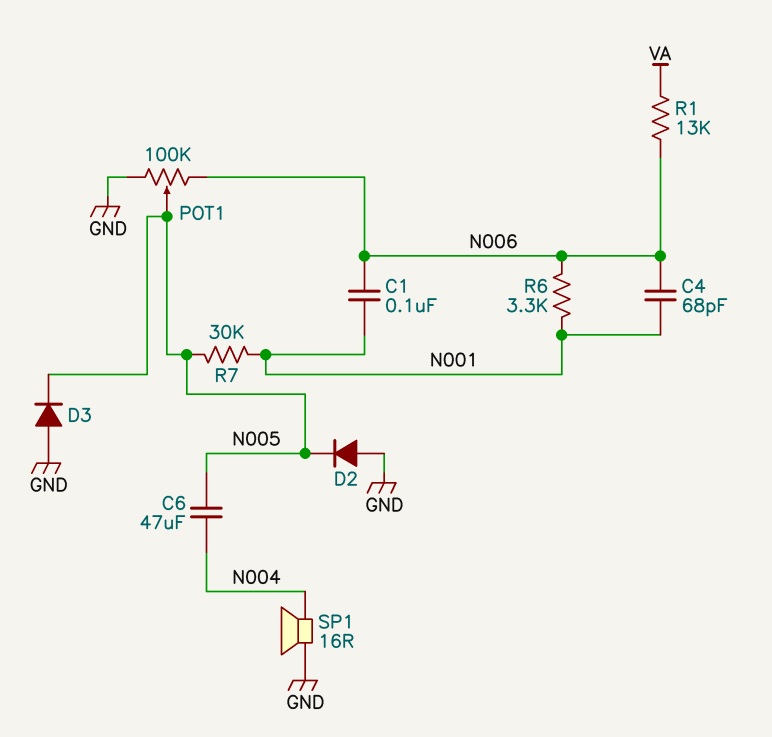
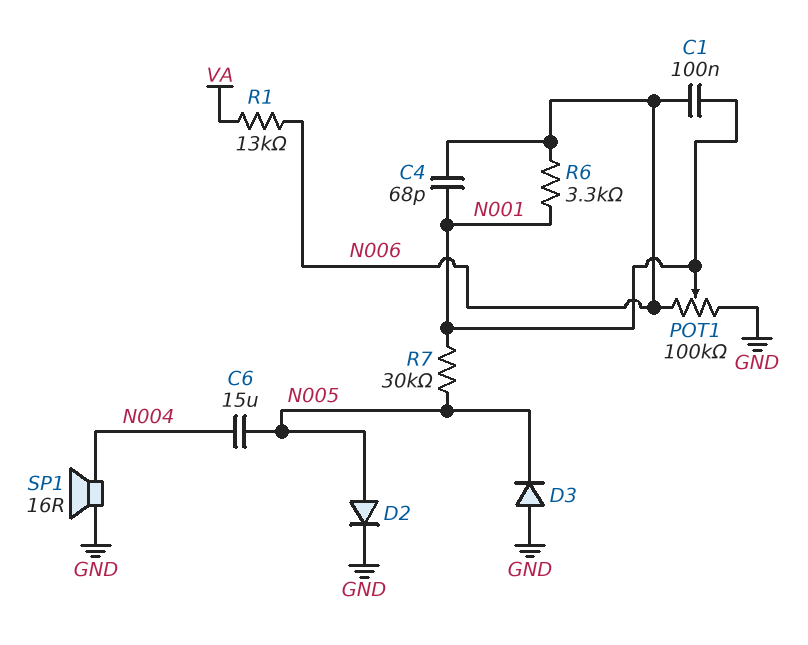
C6: 47uF (N004, N005) -> 15uF (N004, N005)
D2: diode (A GND, K N005) -> diode (A N005, K GND)
POT1: 100k (GND, N006, wiper N005) -> 100k (GND, N006, wiper N001)

